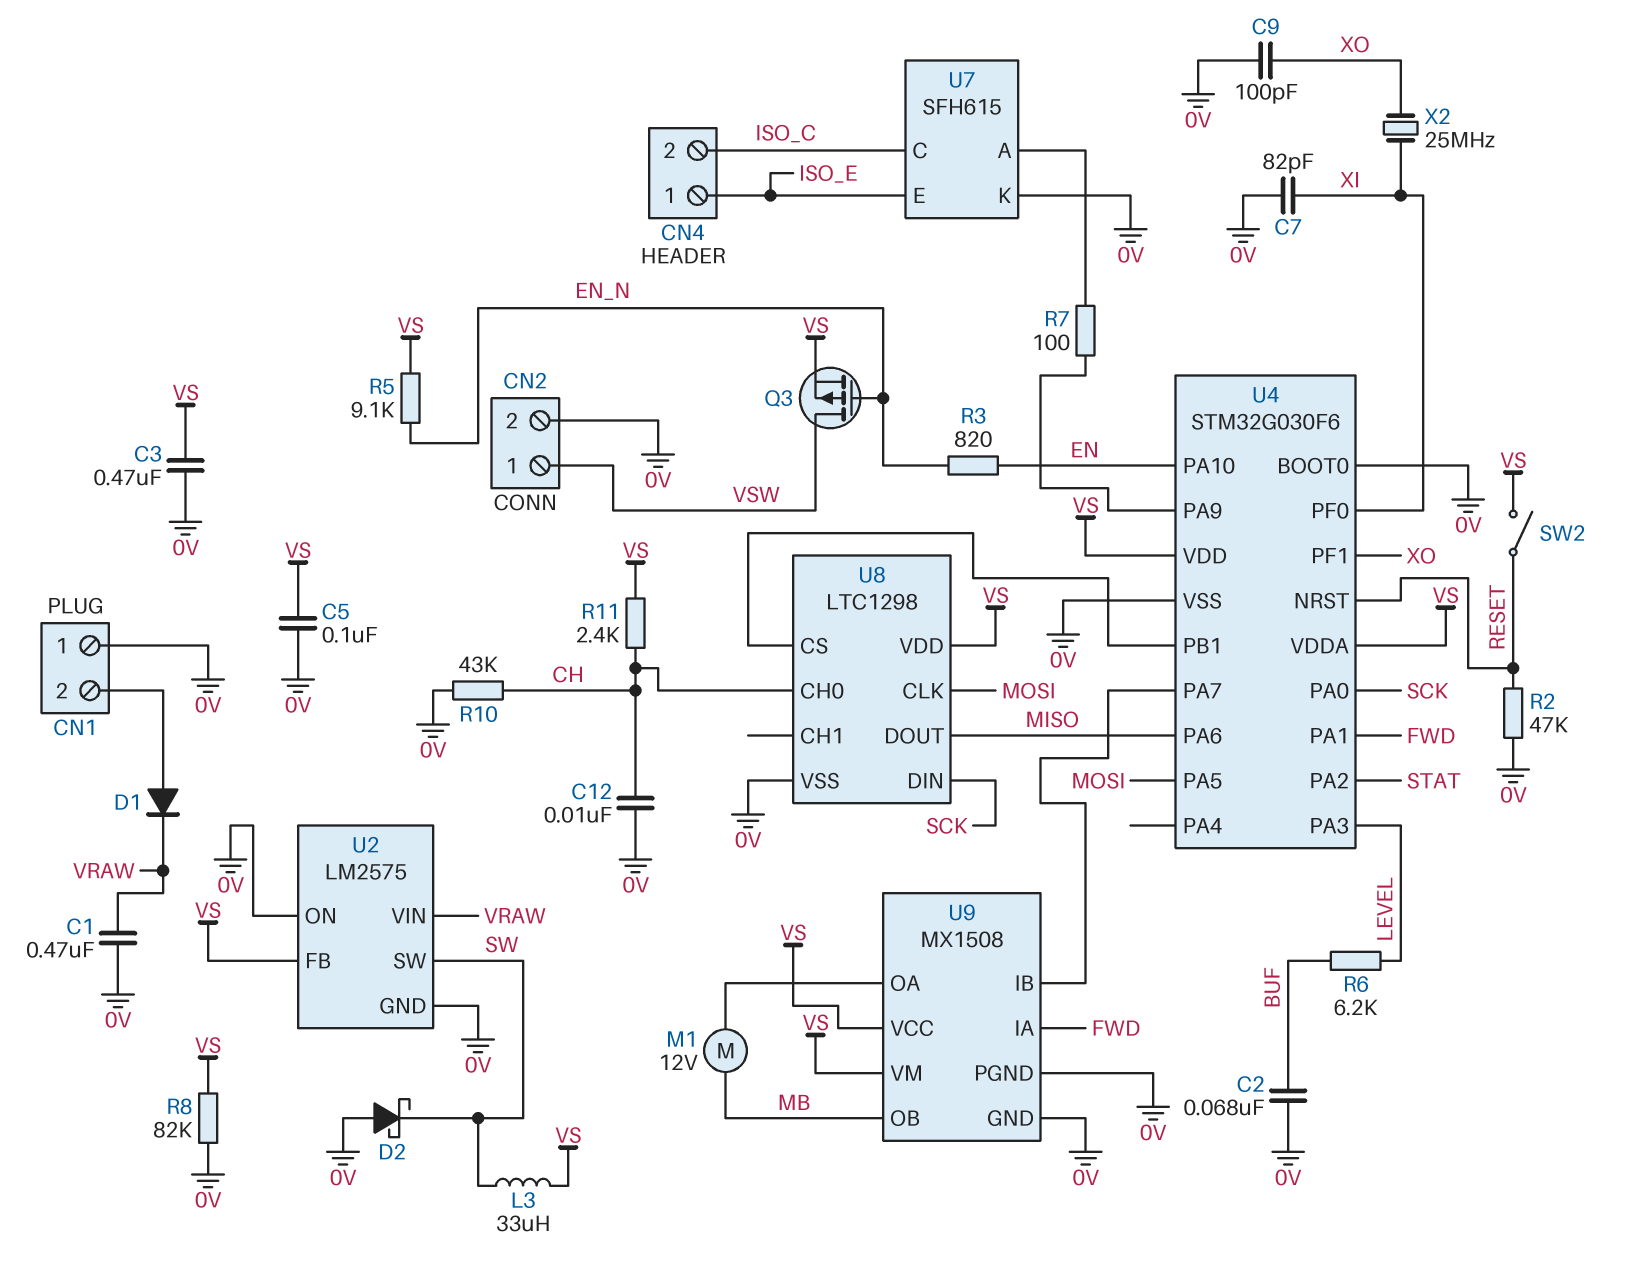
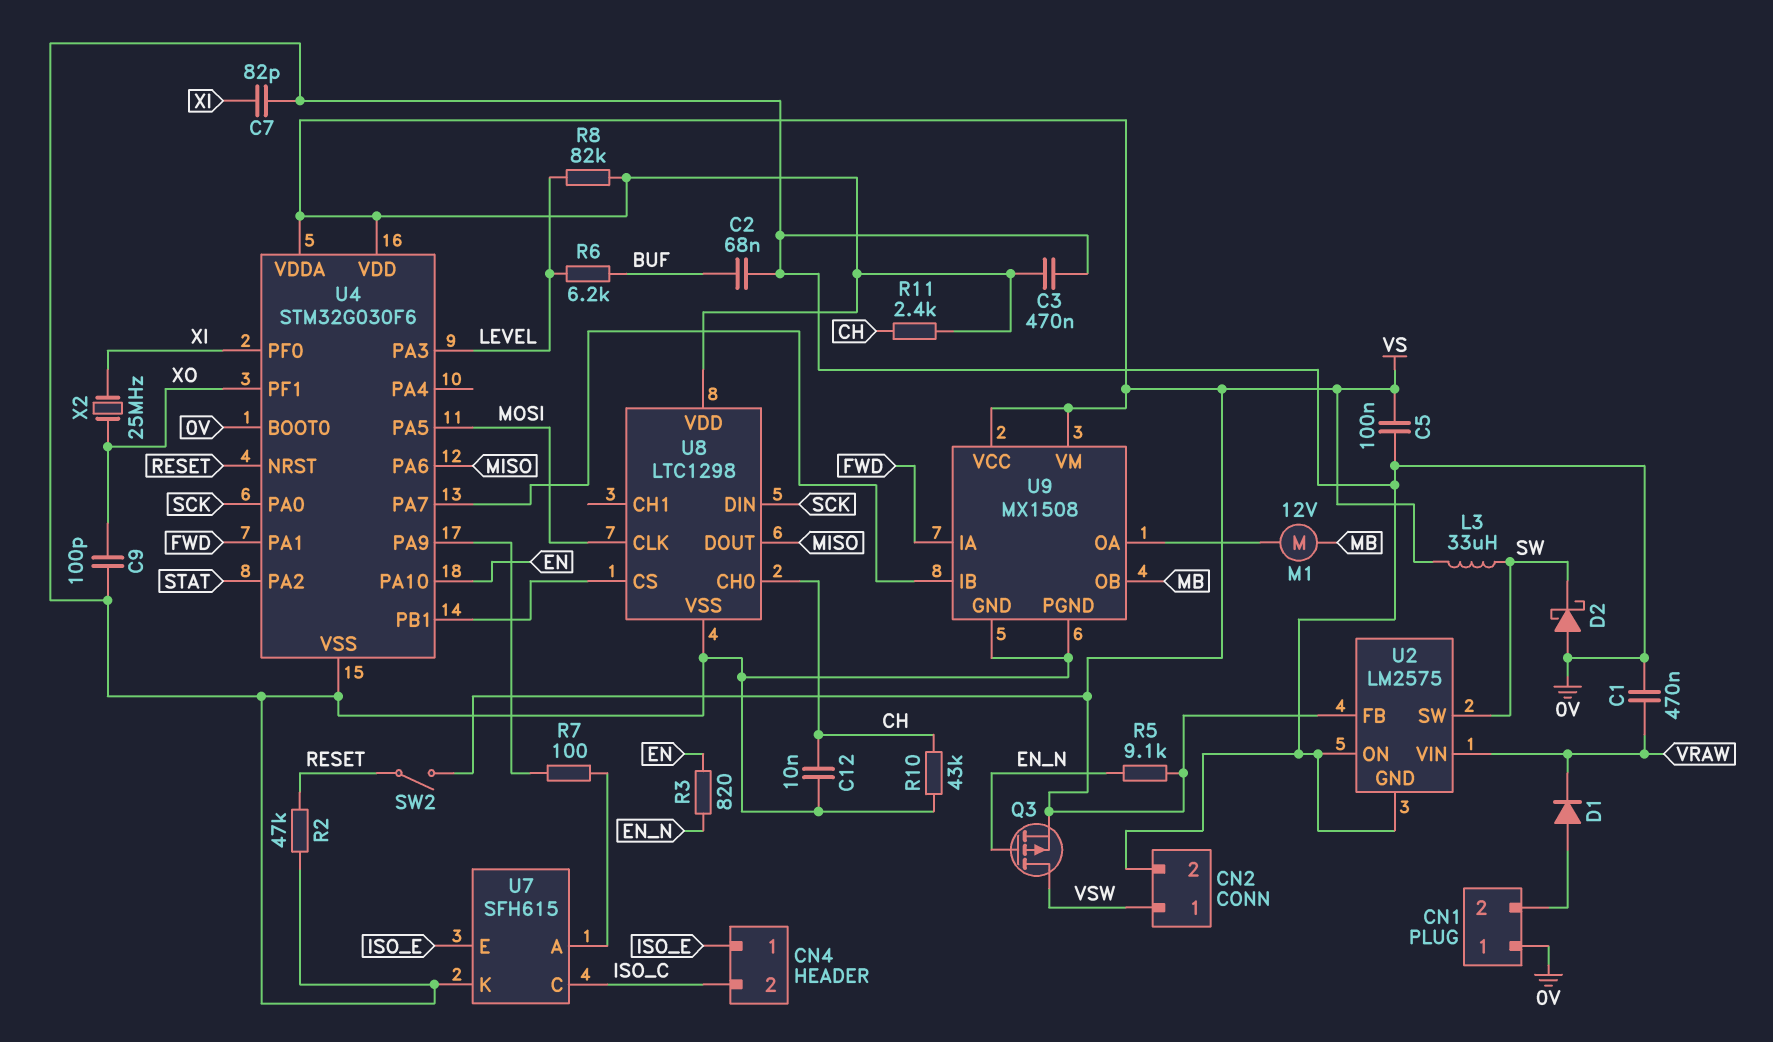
R8: 82k (0V, VS) -> 82k (LEVEL, VS)

